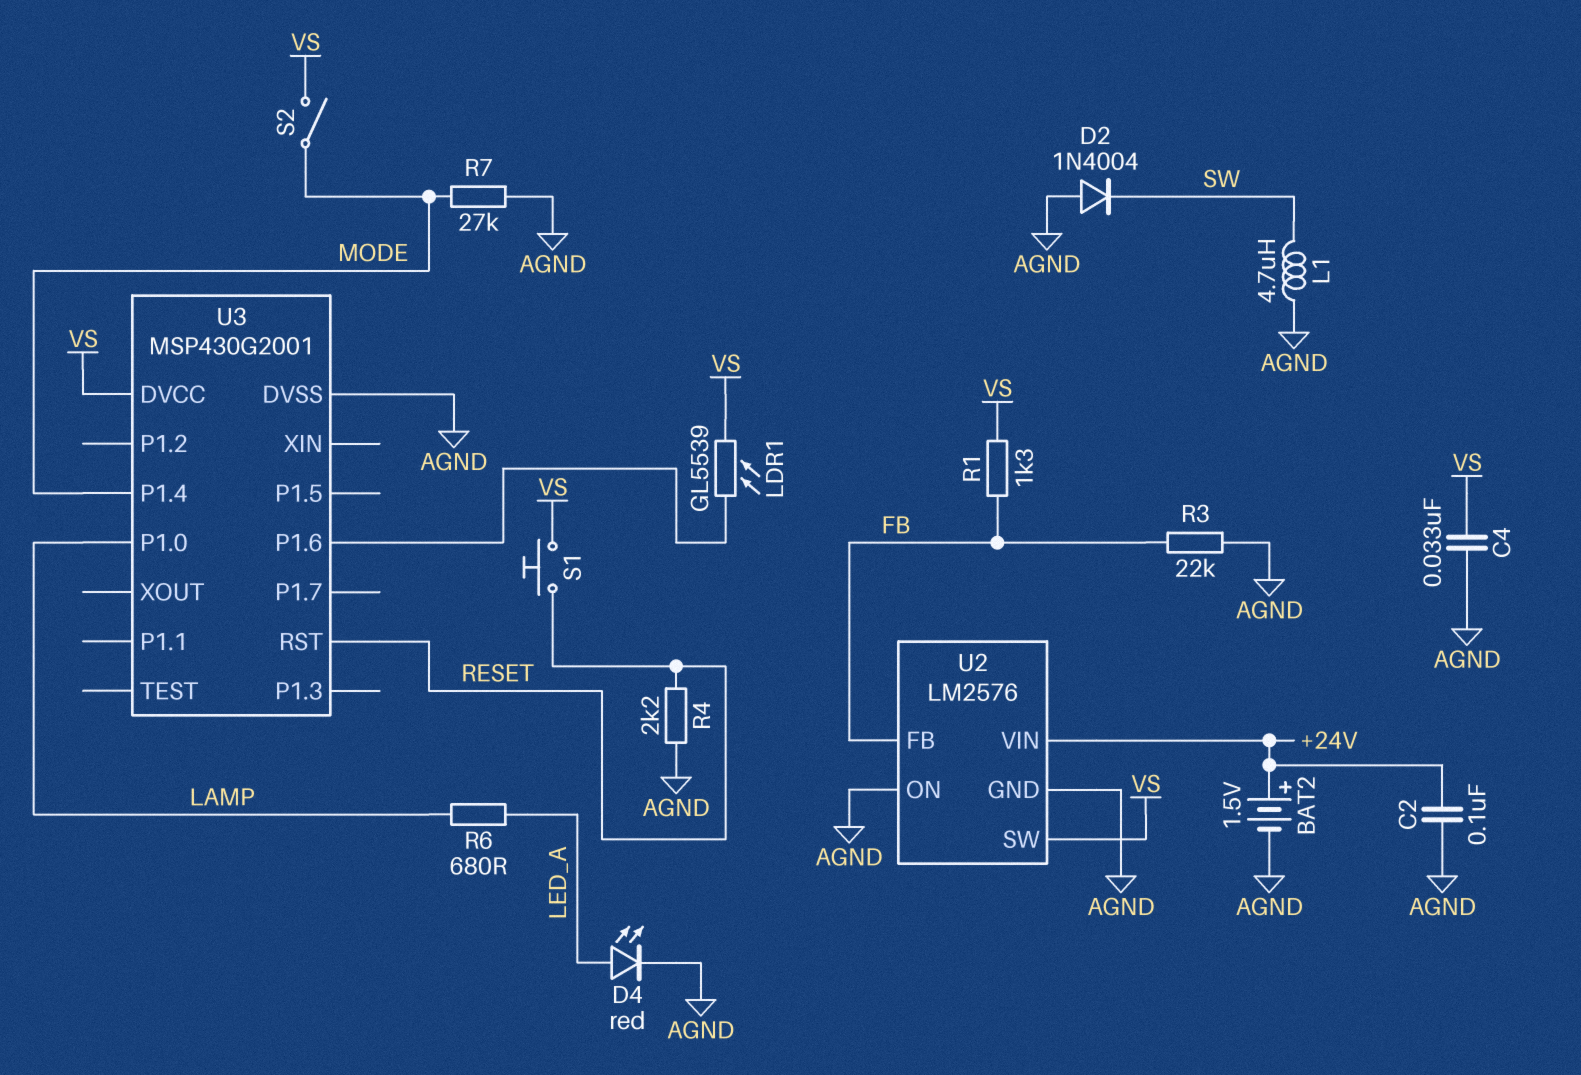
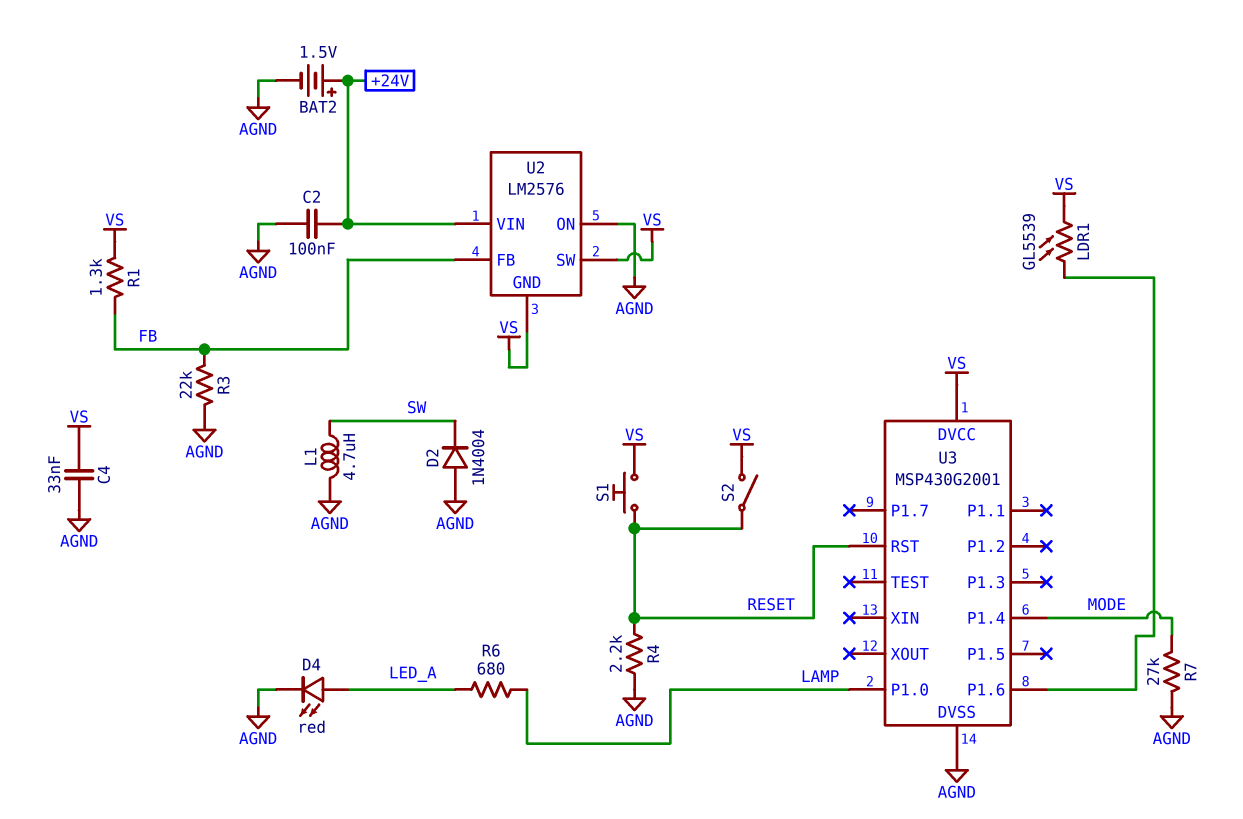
S2: switch (MODE, VS) -> switch (RESET, VS)
U2 pin GND: AGND -> VS

